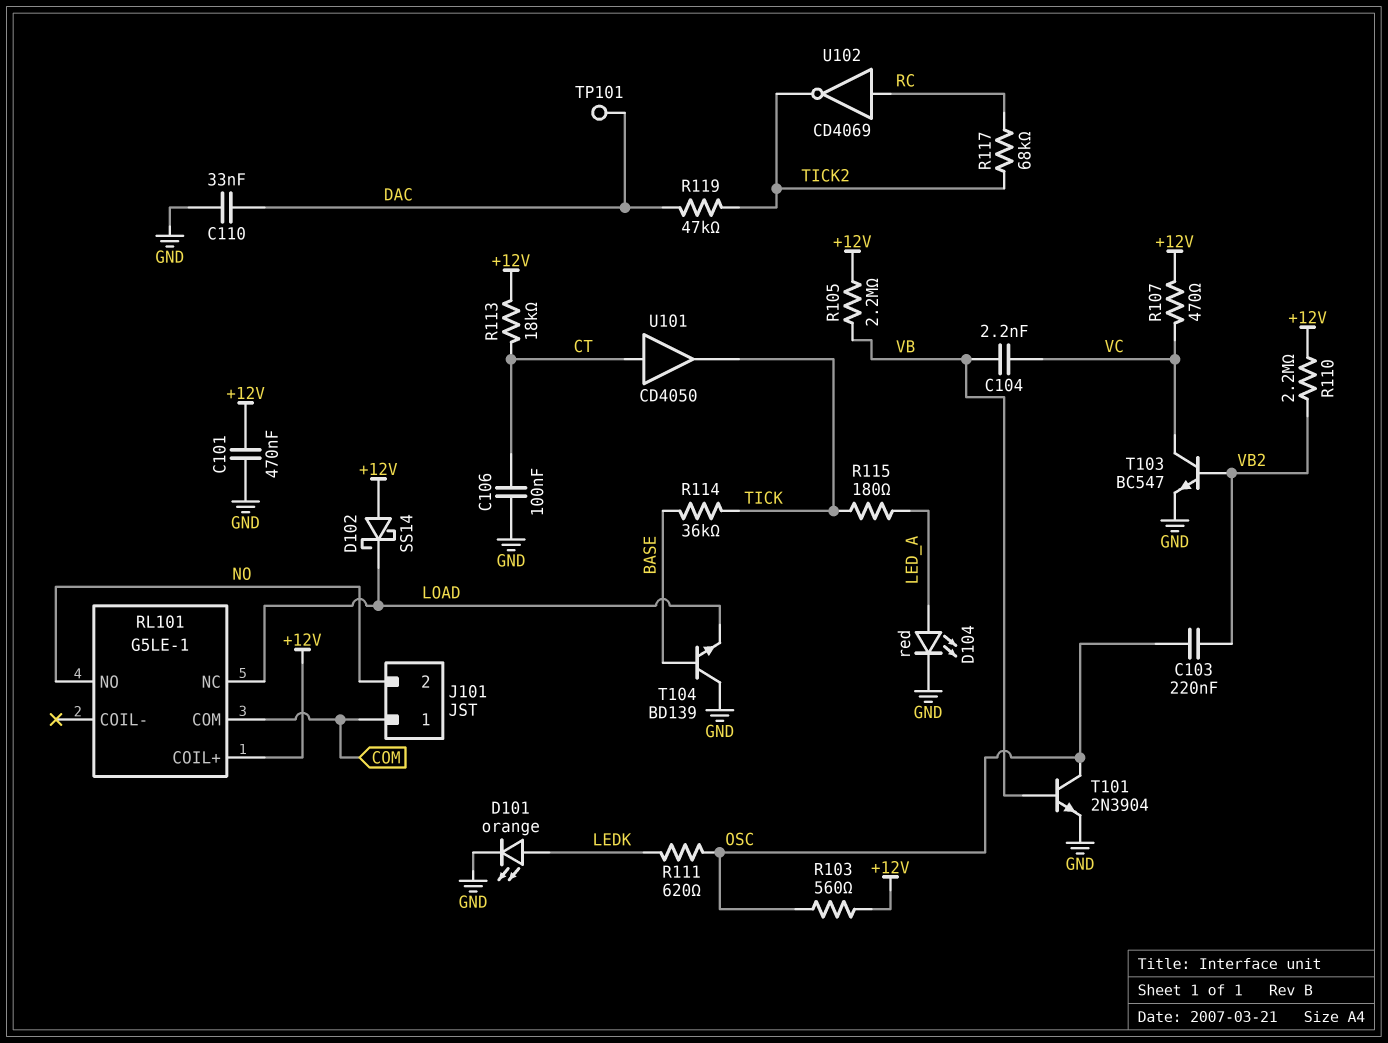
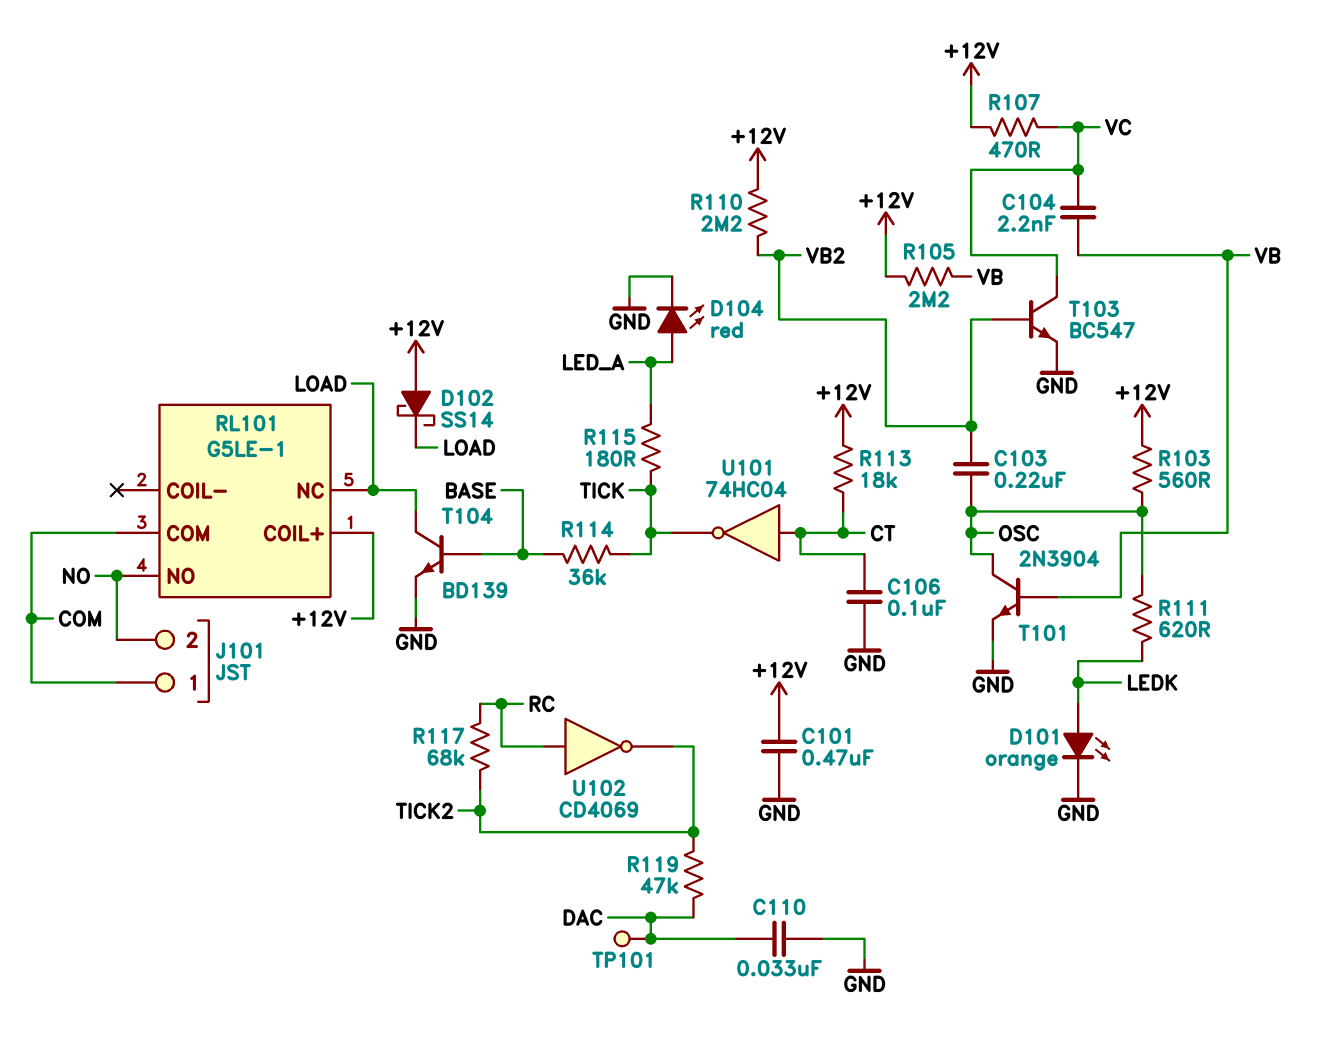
T104: NPN BD139 (B BASE, C GND, E LOAD) -> NPN BD139 (B BASE, C LOAD, E GND)
U101: buffer CD4050 (in CT, out TICK) -> NOT 74HC04 (in CT, out TICK)

